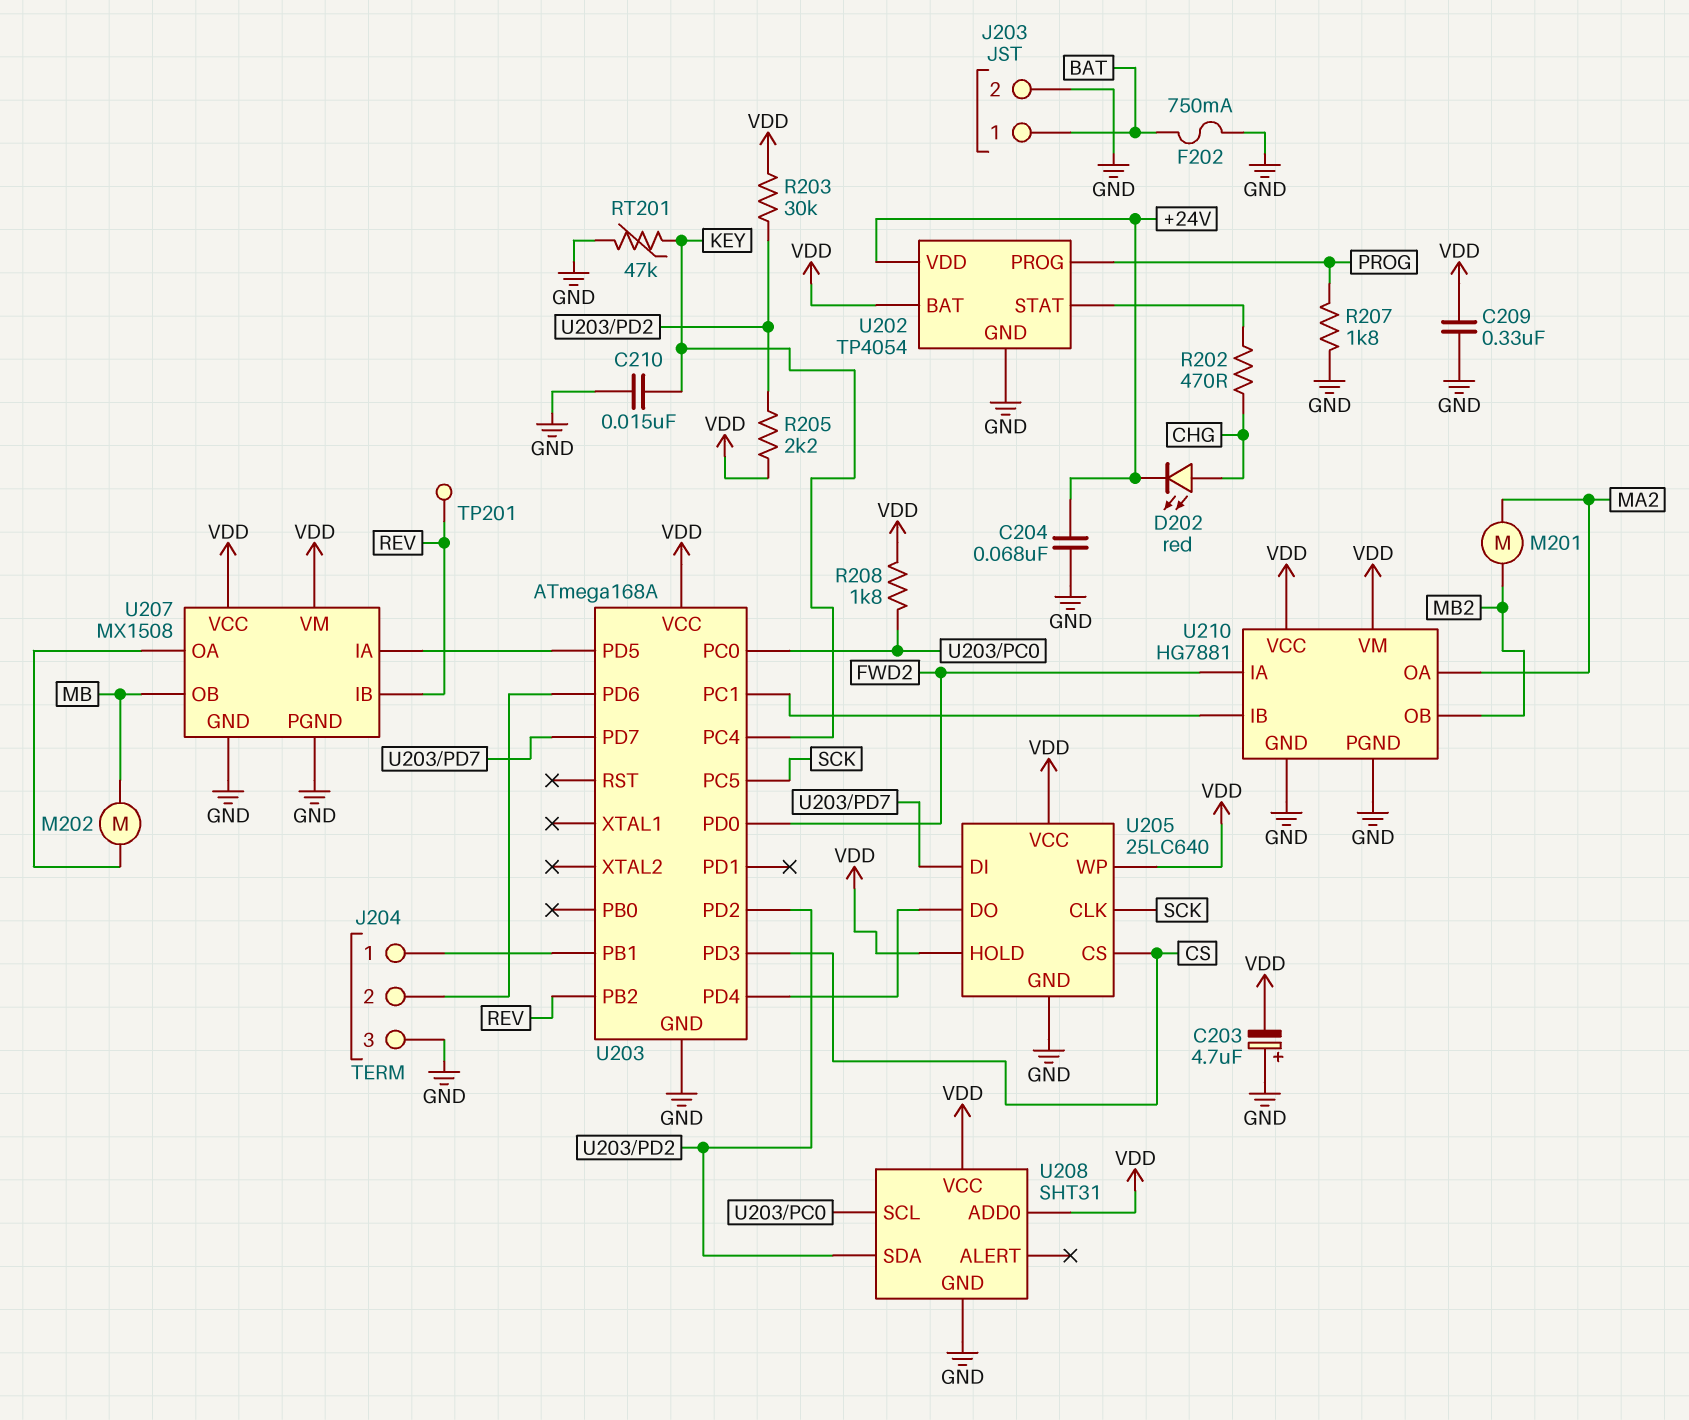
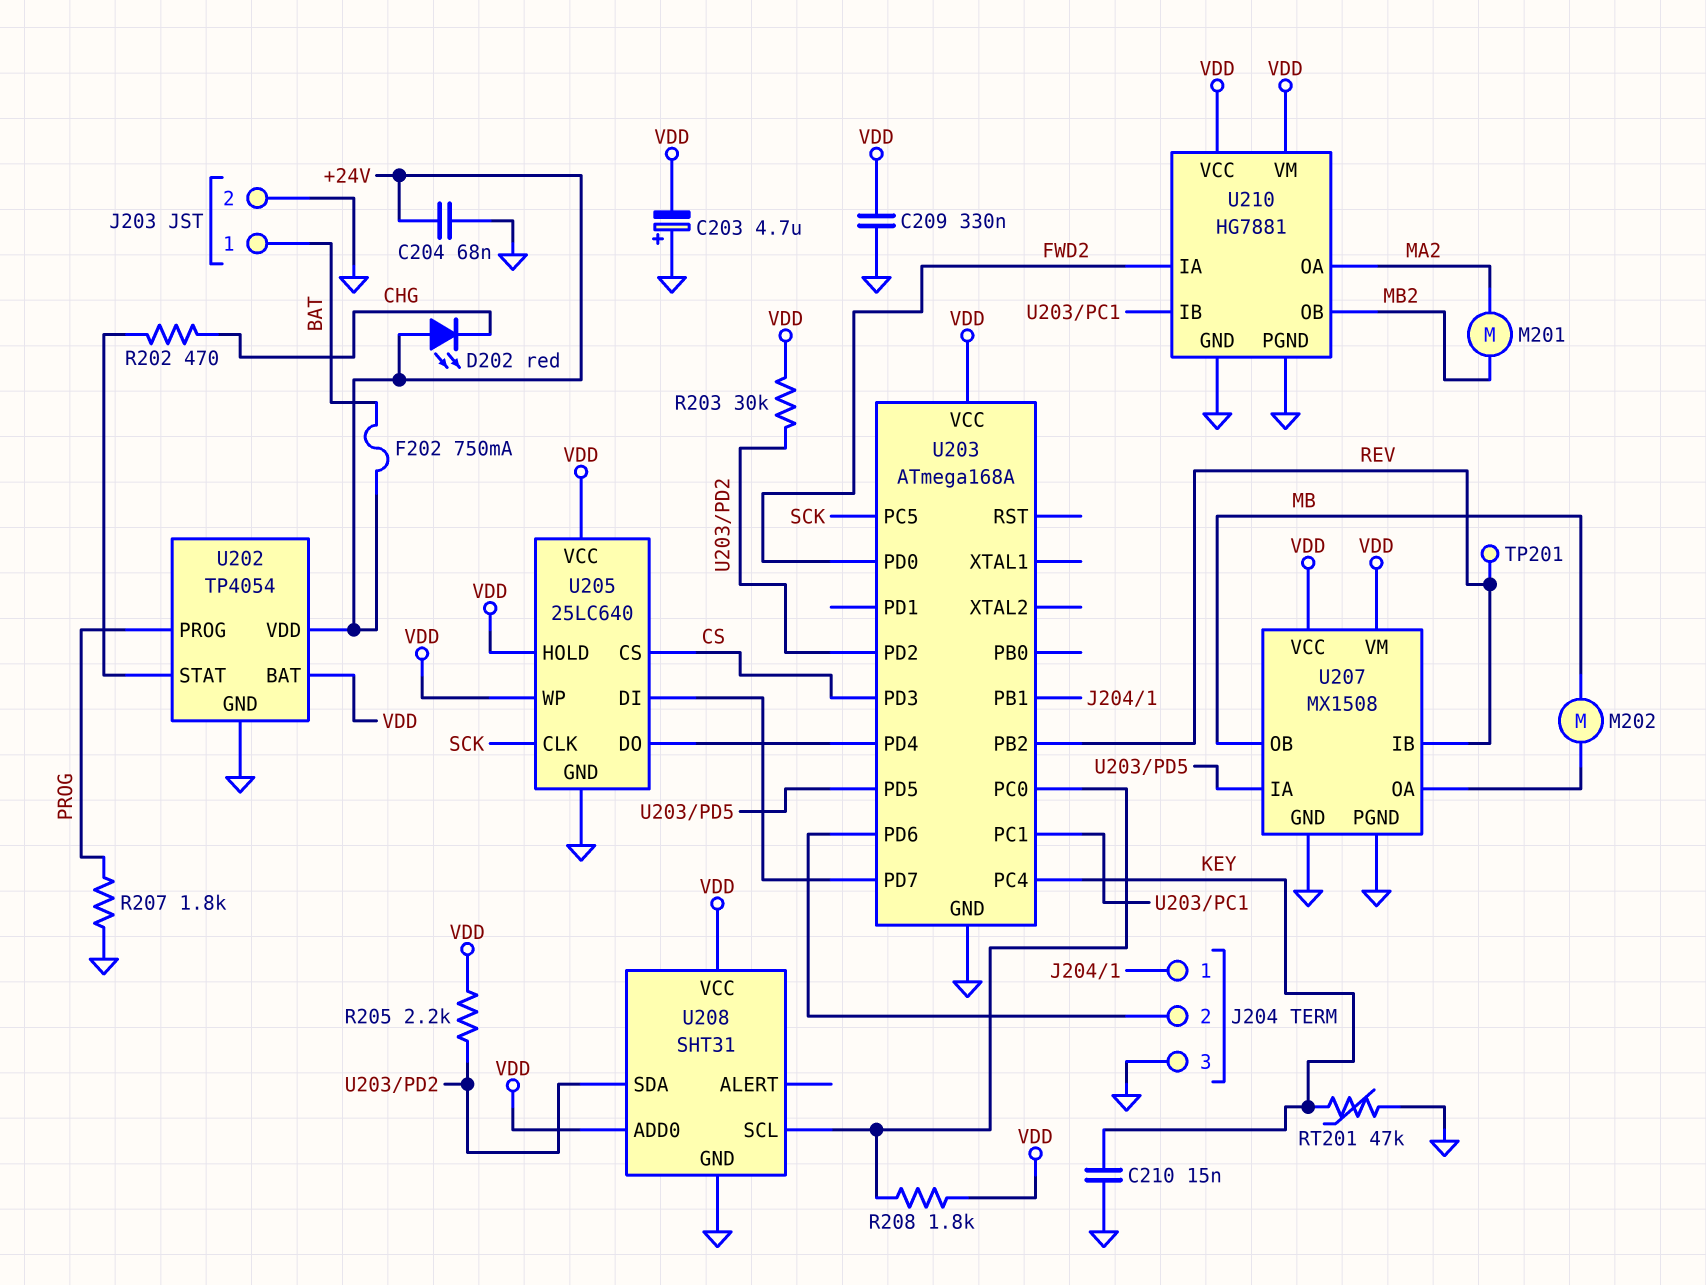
D202: LED red (A CHG, K +24V) -> LED red (A +24V, K CHG)
F202: 750mA (BAT, GND) -> 750mA (+24V, BAT)

